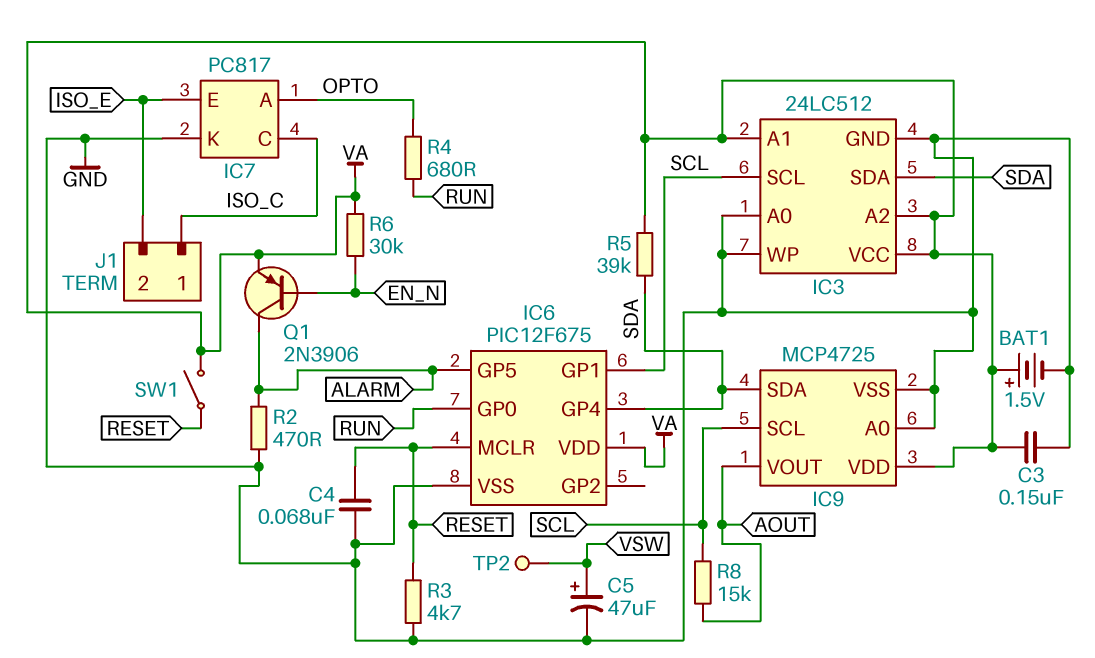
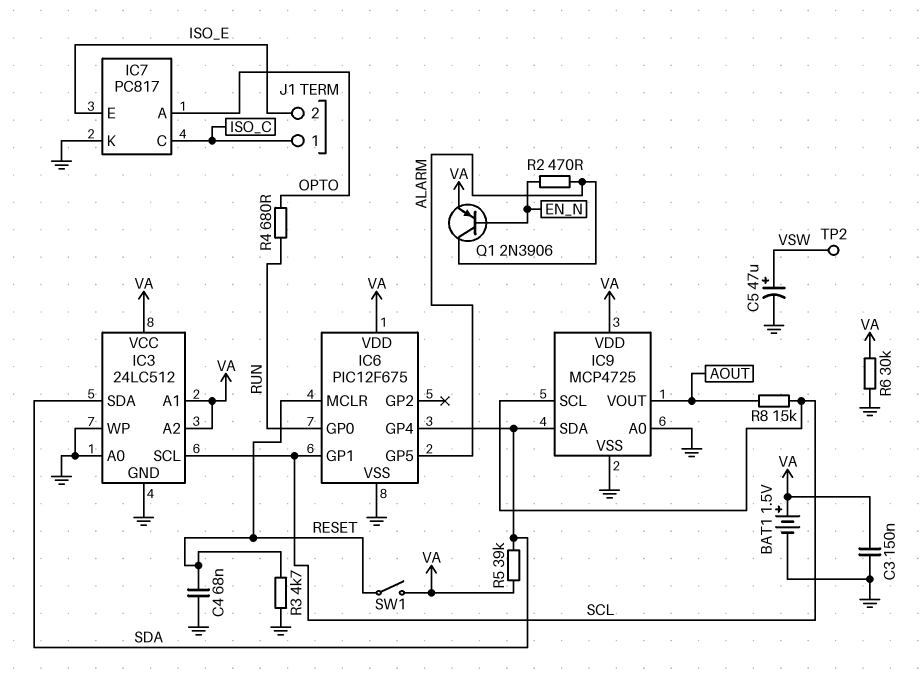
R2: 470 (ALARM, GND) -> 470 (ALARM, EN_N)
R6: 30k (EN_N, VA) -> 30k (GND, VA)

